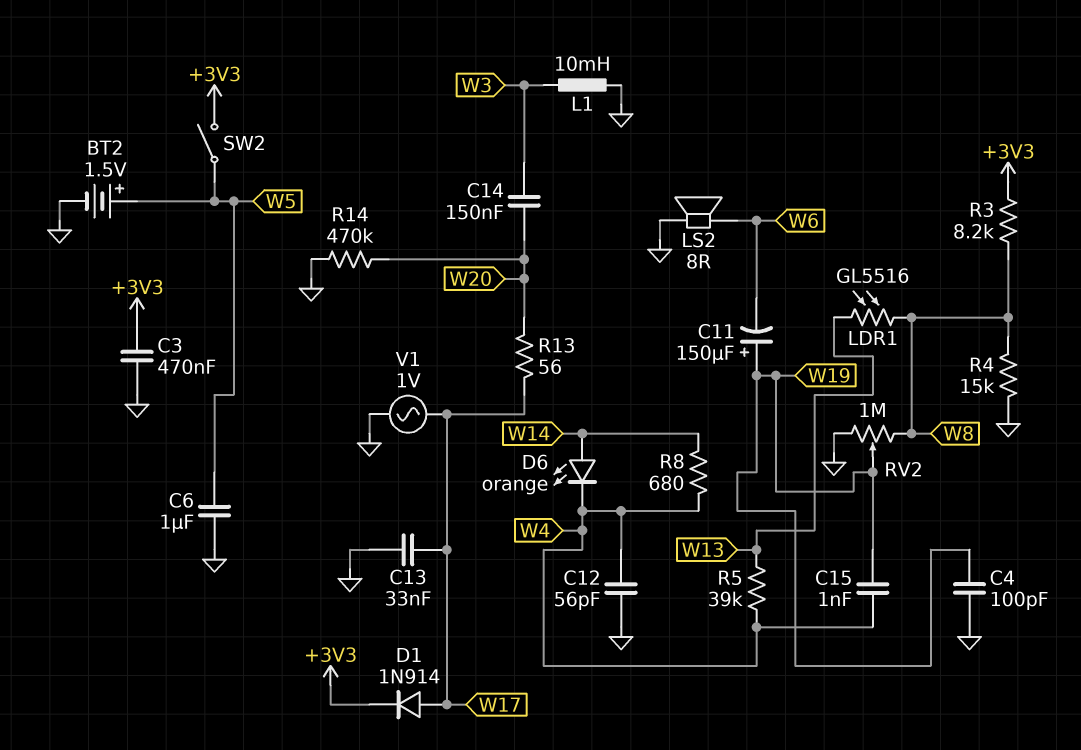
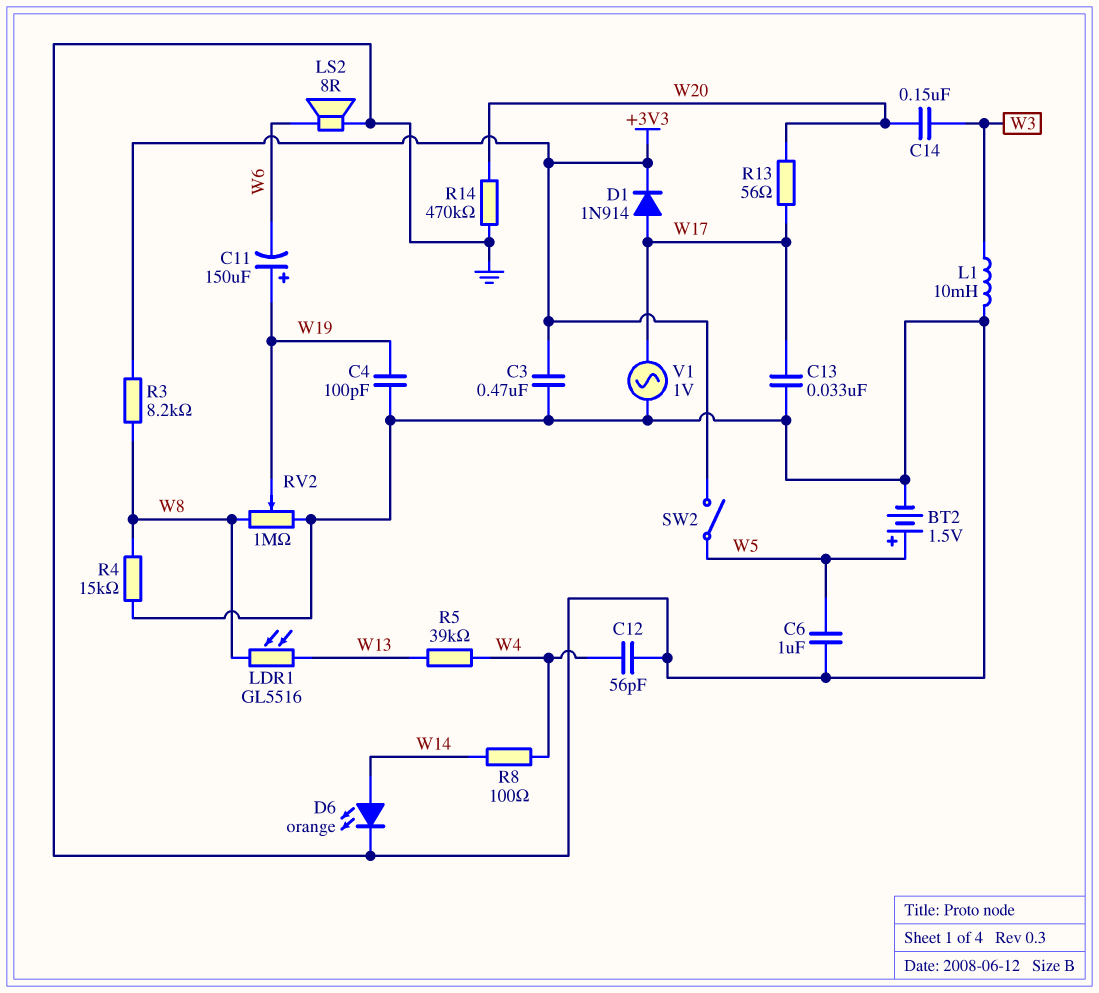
C15: 1nF (W4, W19) -> none
D6: LED orange (A W14, K W4) -> LED orange (A W14, K GND)
R8: 680 (W4, W14) -> 100 (W4, W14)

